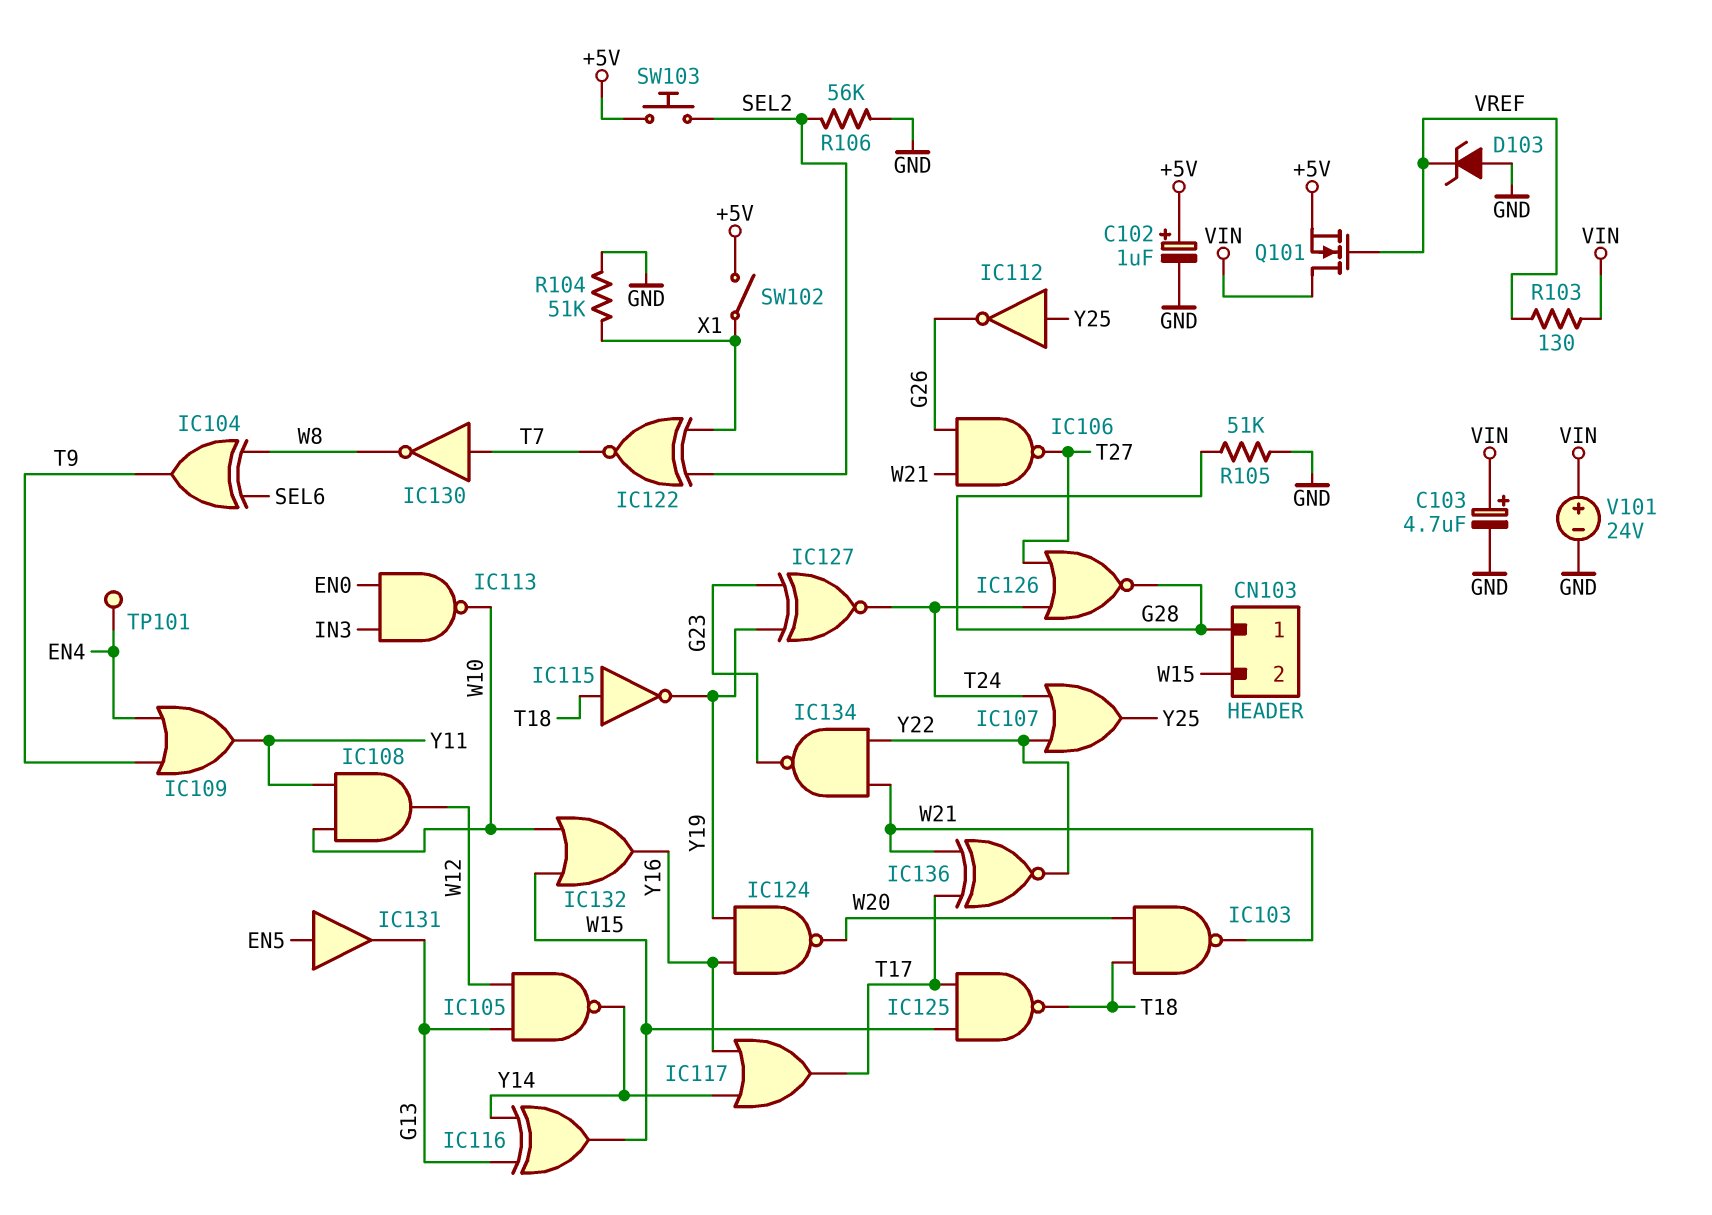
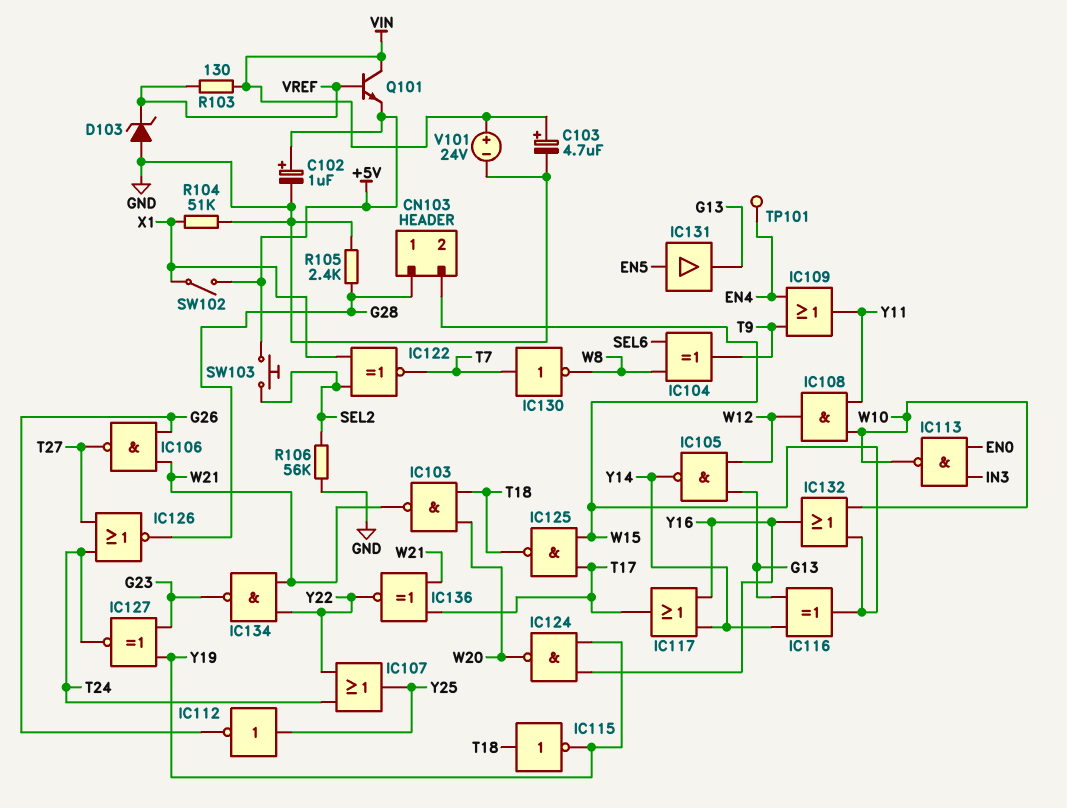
Q101: NMOS (G VREF, D VIN, S +5V) -> NPN (B VREF, C VIN, E +5V)
R105: 51k (G28, GND) -> 2.4k (G28, GND)

